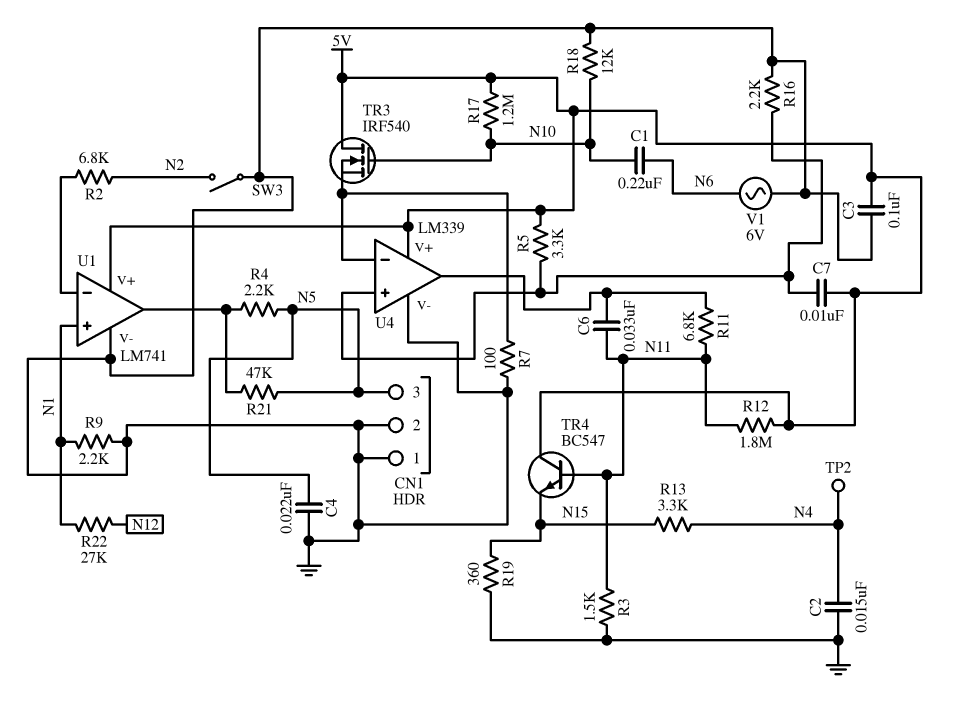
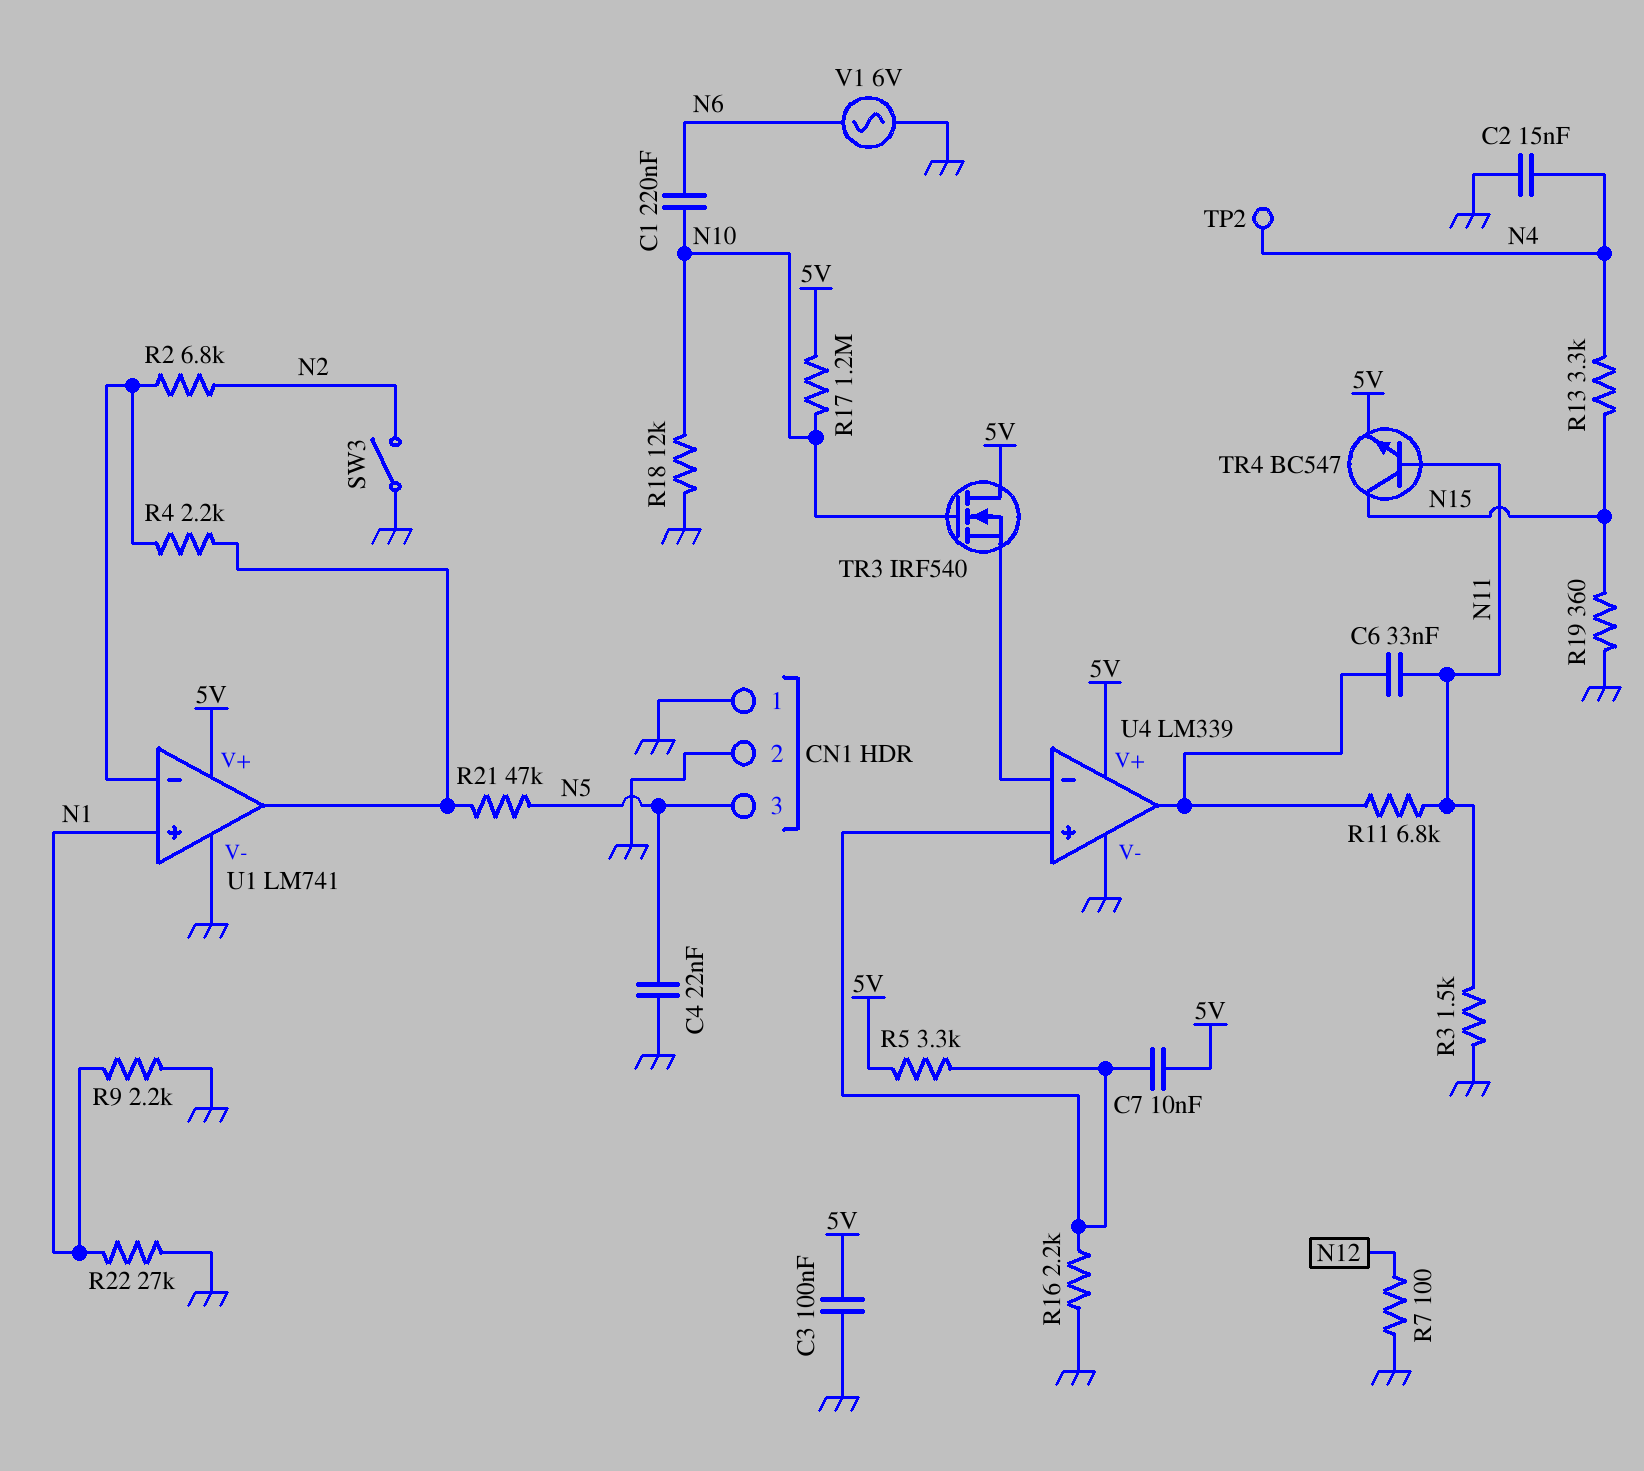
R4: 2.2k (N5, U1/out) -> 2.2k (U1/in-, U1/out)
R7: 100 (GND, U4/in-) -> 100 (GND, N12)
R12: 1.8M (5V, N11) -> none
R22: 27k (N1, N12) -> 27k (GND, N1)
TR4: NPN BC547 (B N11, C 5V, E N15) -> NPN BC547 (B N11, C N15, E 5V)

